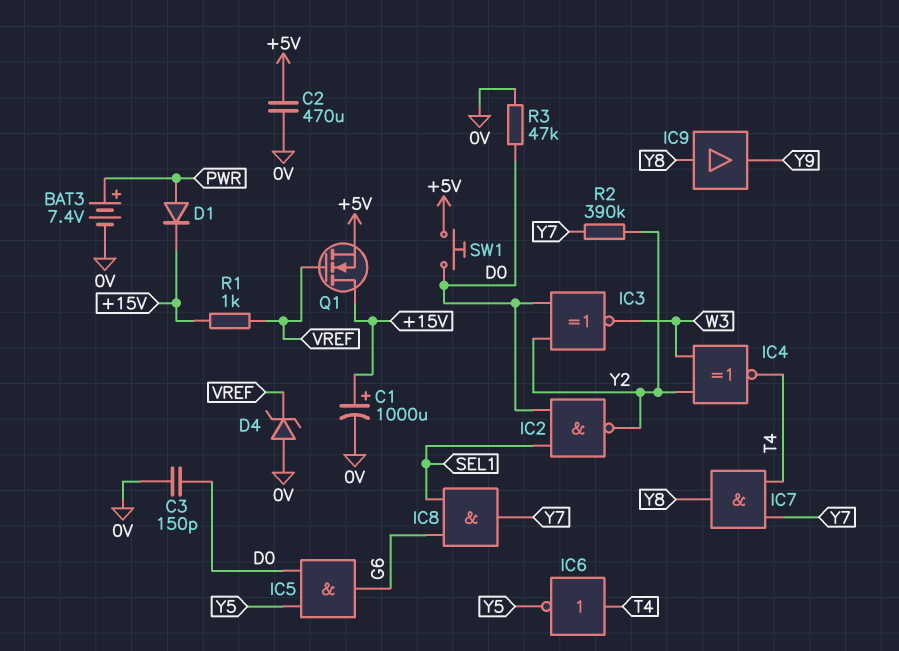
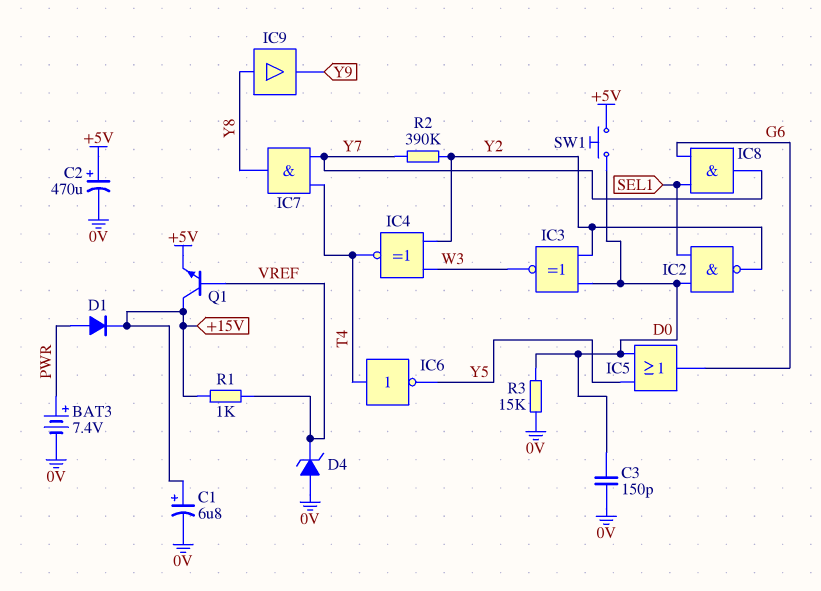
C1: 1000uF (plus +15V, minus 0V) -> 6.8uF (plus +15V, minus 0V)
C2: 470uF (+5V, 0V) -> 470uF (plus +5V, minus 0V)
IC5: AND (in D0, in Y5, out G6) -> OR (in D0, in Y5, out G6)
Q1: NMOS (G VREF, D +15V, S +5V) -> NPN (B VREF, C +15V, E +5V)
R3: 47k (0V, D0) -> 15k (0V, D0)

